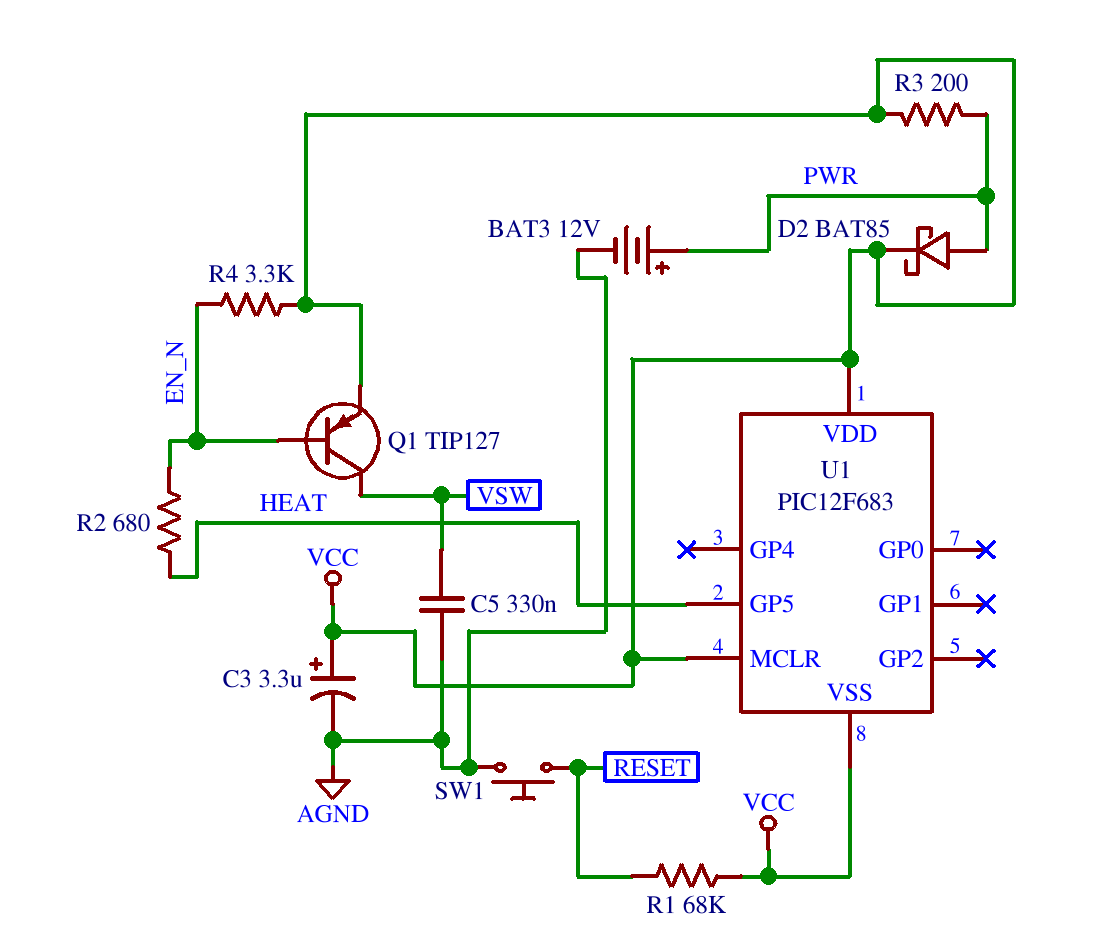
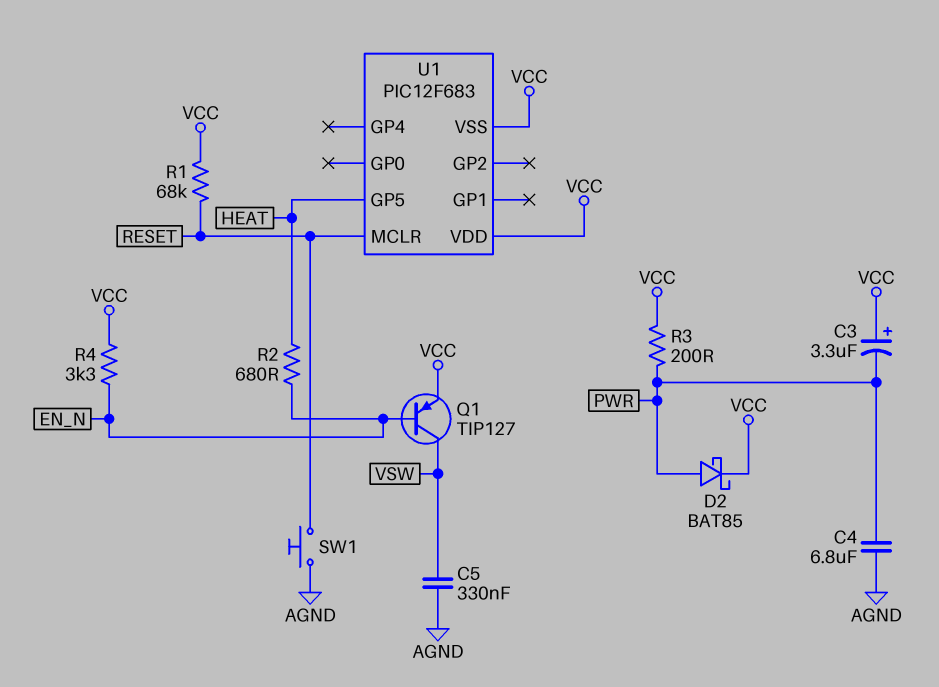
BAT3: 12V (plus PWR, minus AGND) -> none
C3: 3.3uF (plus VCC, minus AGND) -> 3.3uF (plus VCC, minus PWR)
C4: none -> 6.8uF (AGND, PWR)
U1 pin MCLR: VCC -> RESET

